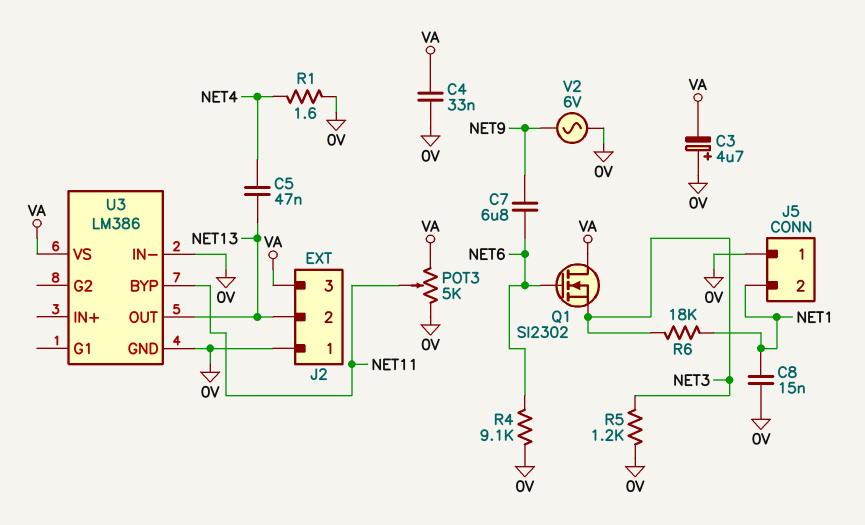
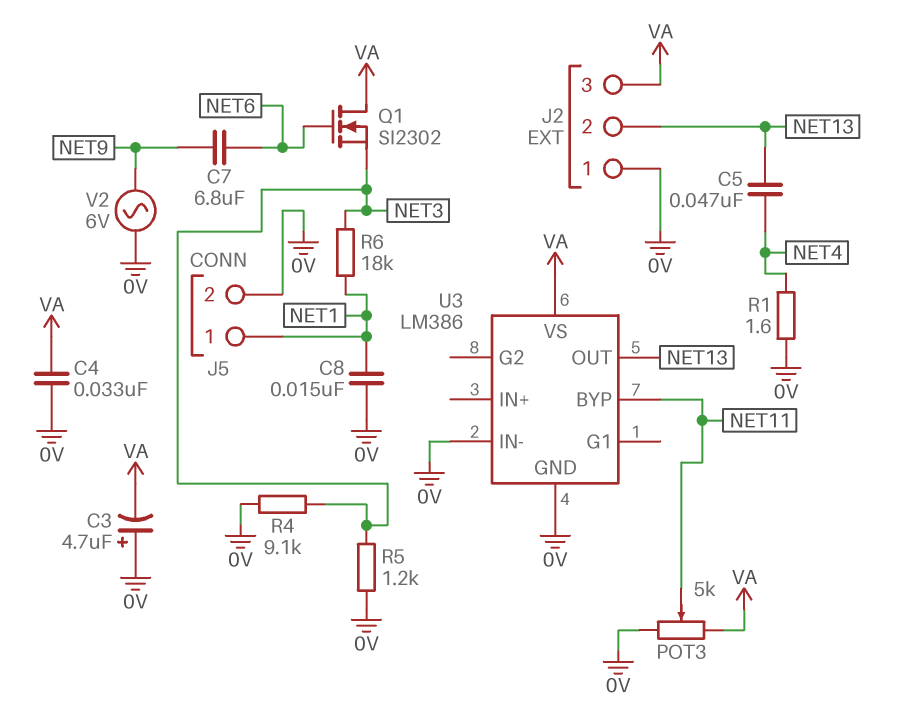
J5 pin 1: 0V -> NET1
J5 pin 2: NET1 -> 0V
R4: 9.1k (0V, NET6) -> 9.1k (0V, NET3)

